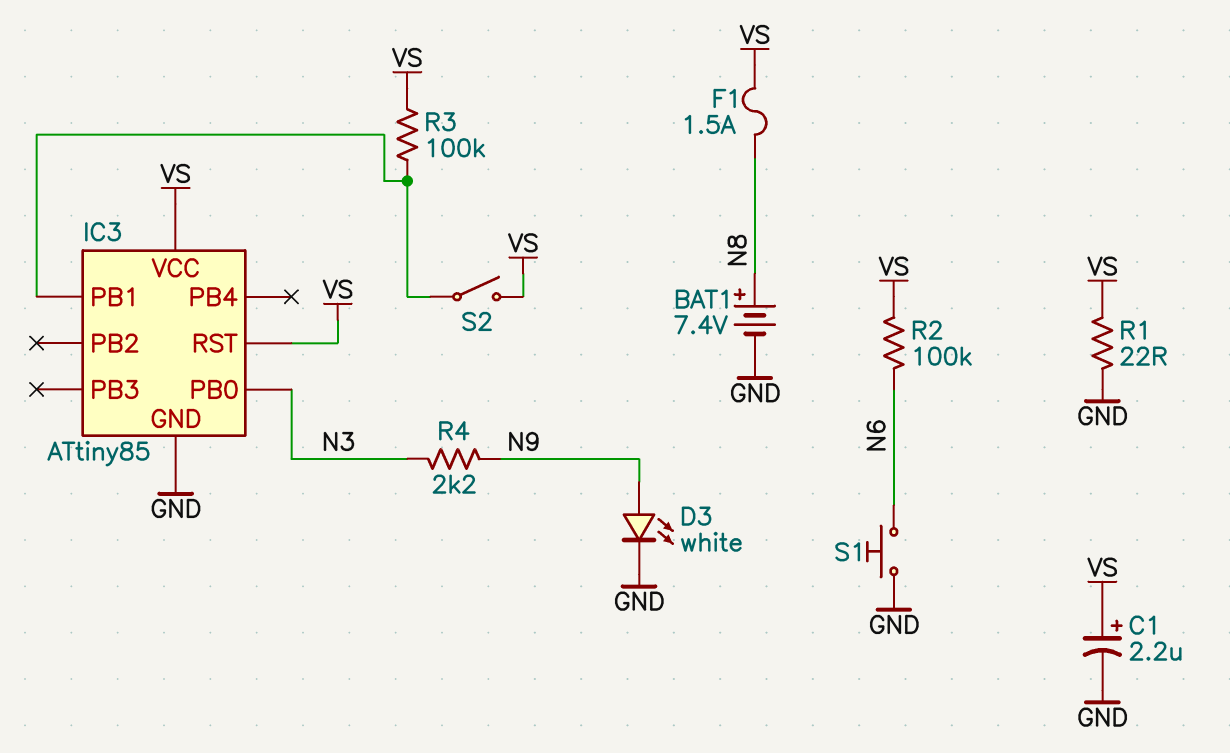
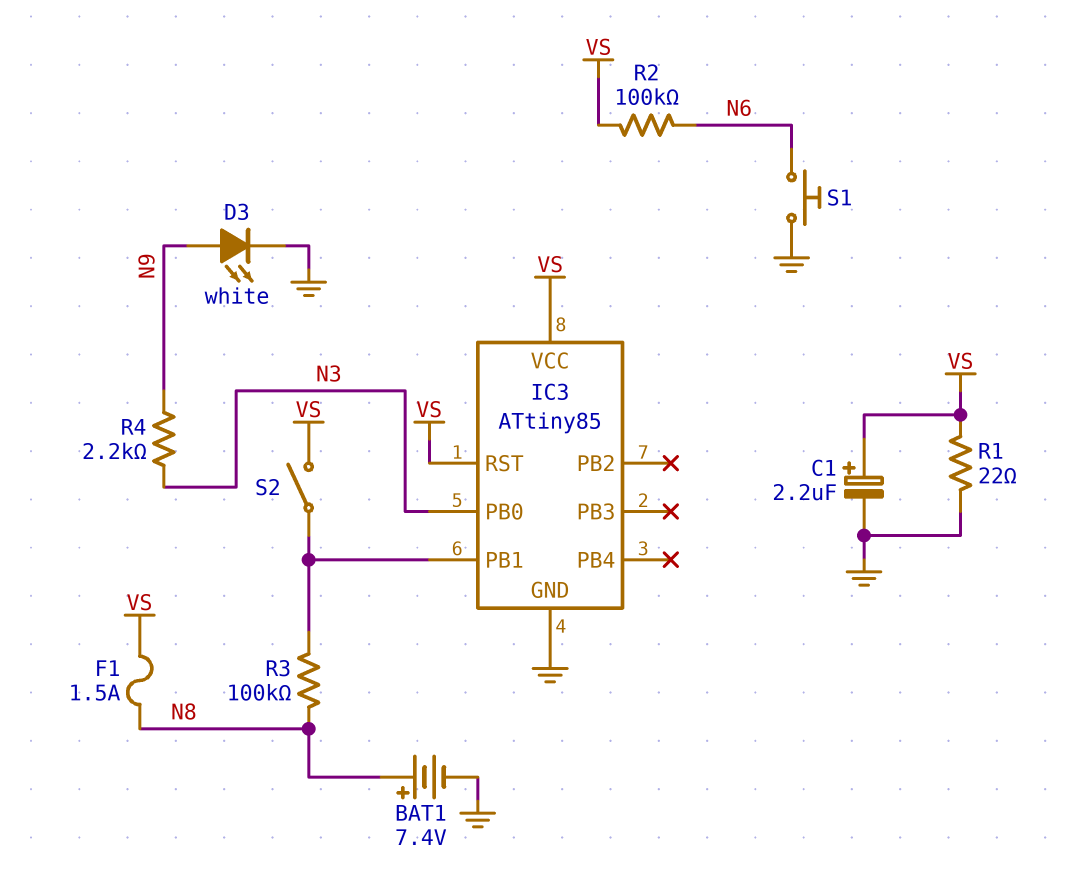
R3: 100k (IC3/PB1, VS) -> 100k (IC3/PB1, N8)

